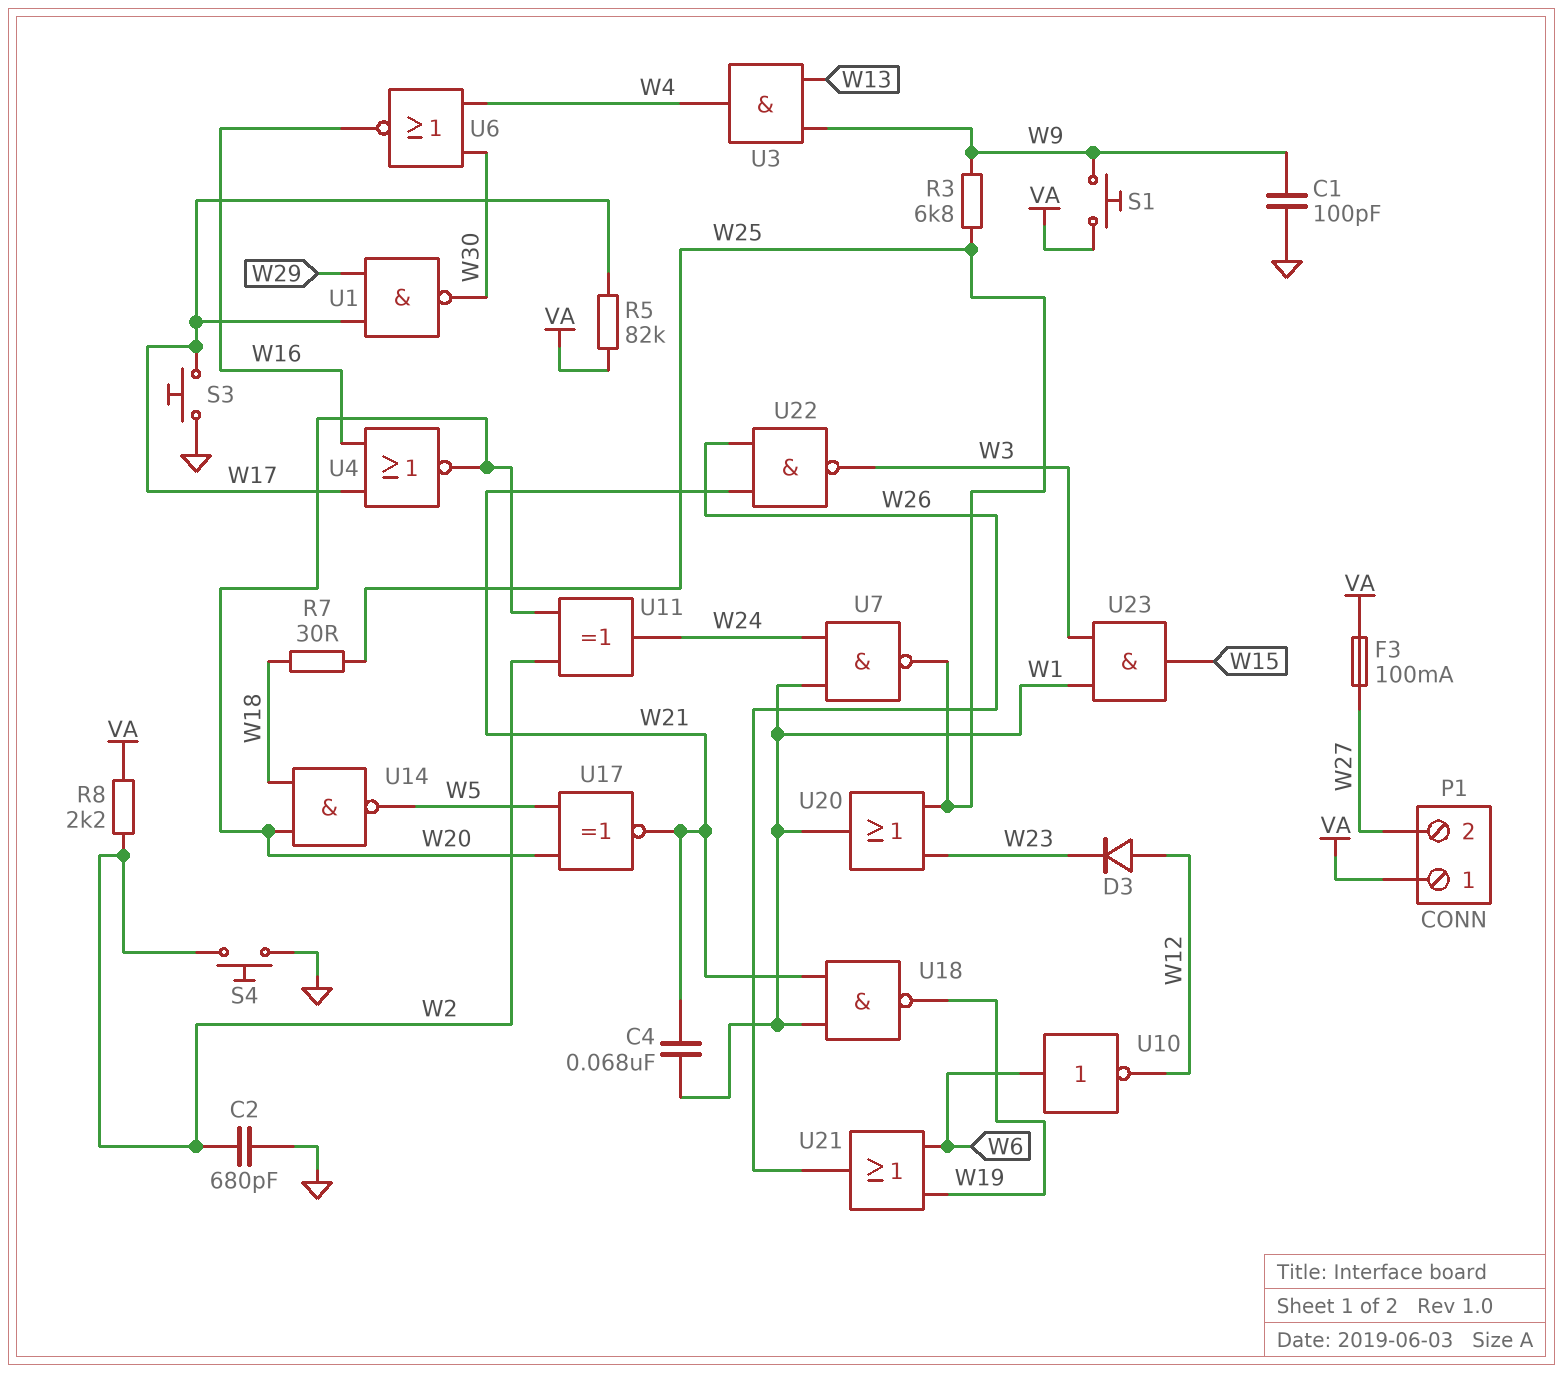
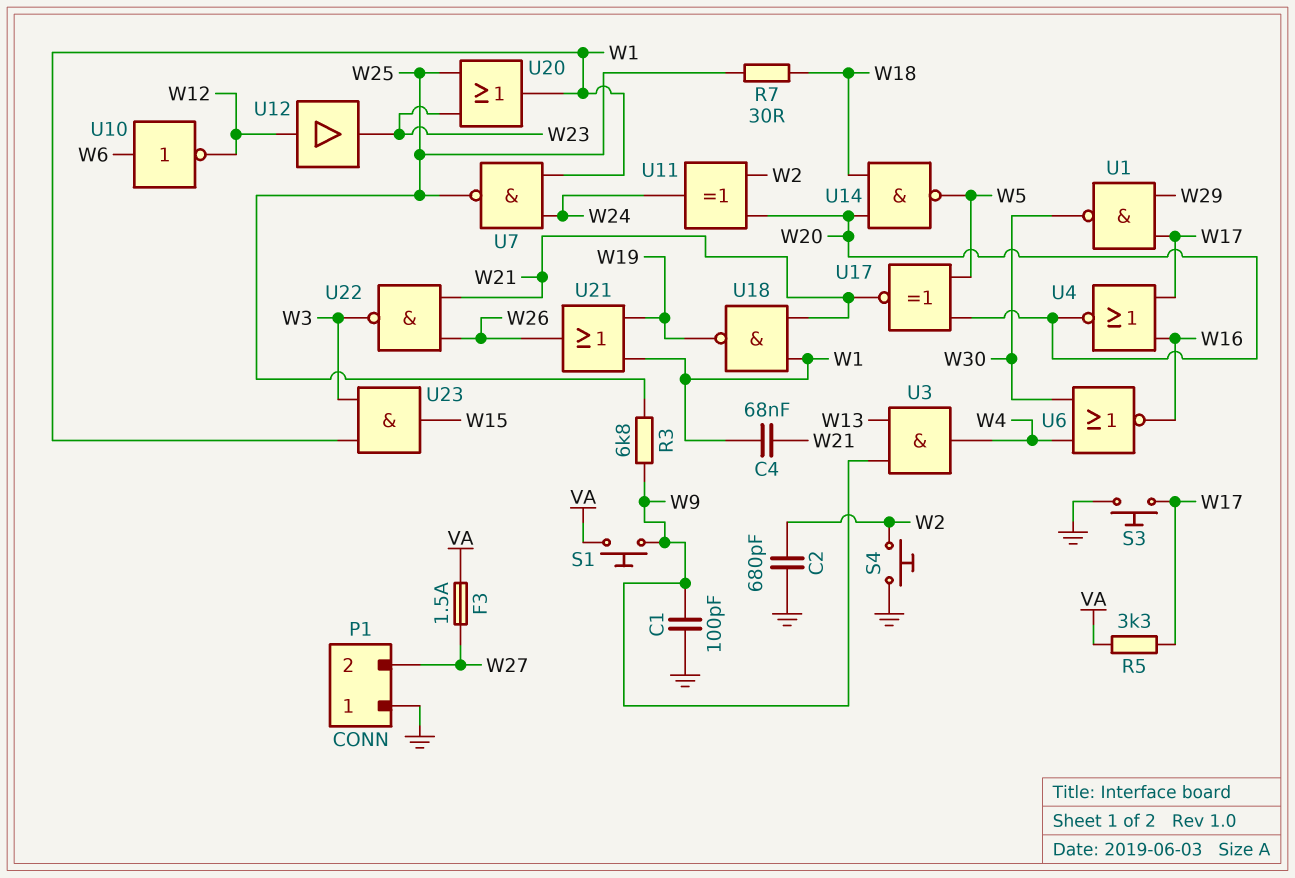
D3: diode (A W12, K W23) -> none
F3: 100mA (VA, W27) -> 1.5A (VA, W27)
P1 pin 1: VA -> GND
R5: 82k (VA, W17) -> 3.3k (VA, W17)
R8: 2.2k (VA, W2) -> none
U12: none -> buffer (in W12, out W23)
U21: OR (in W6, in W19, out W26) -> OR (in W1, in W19, out W26)

